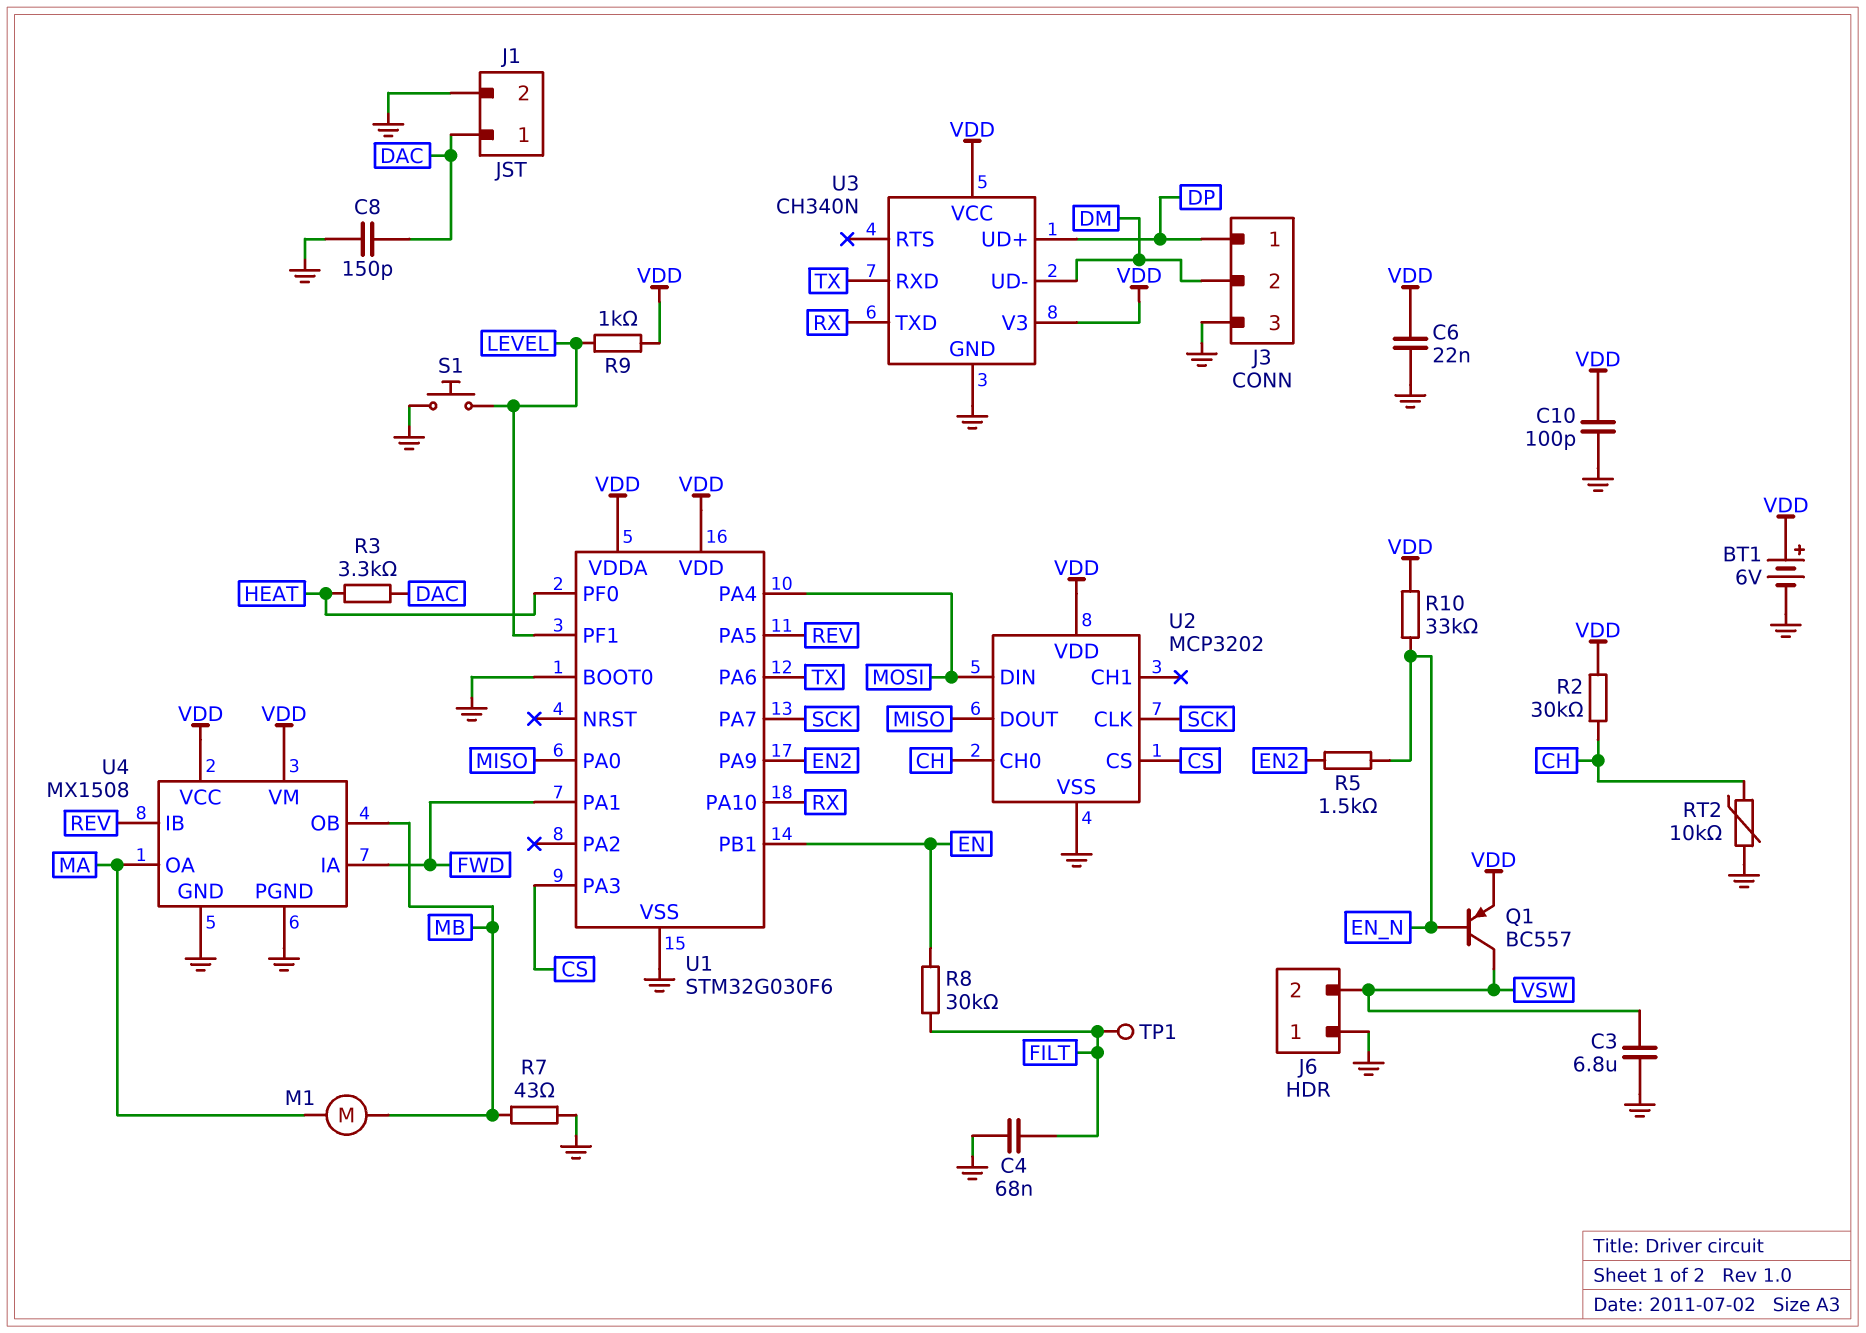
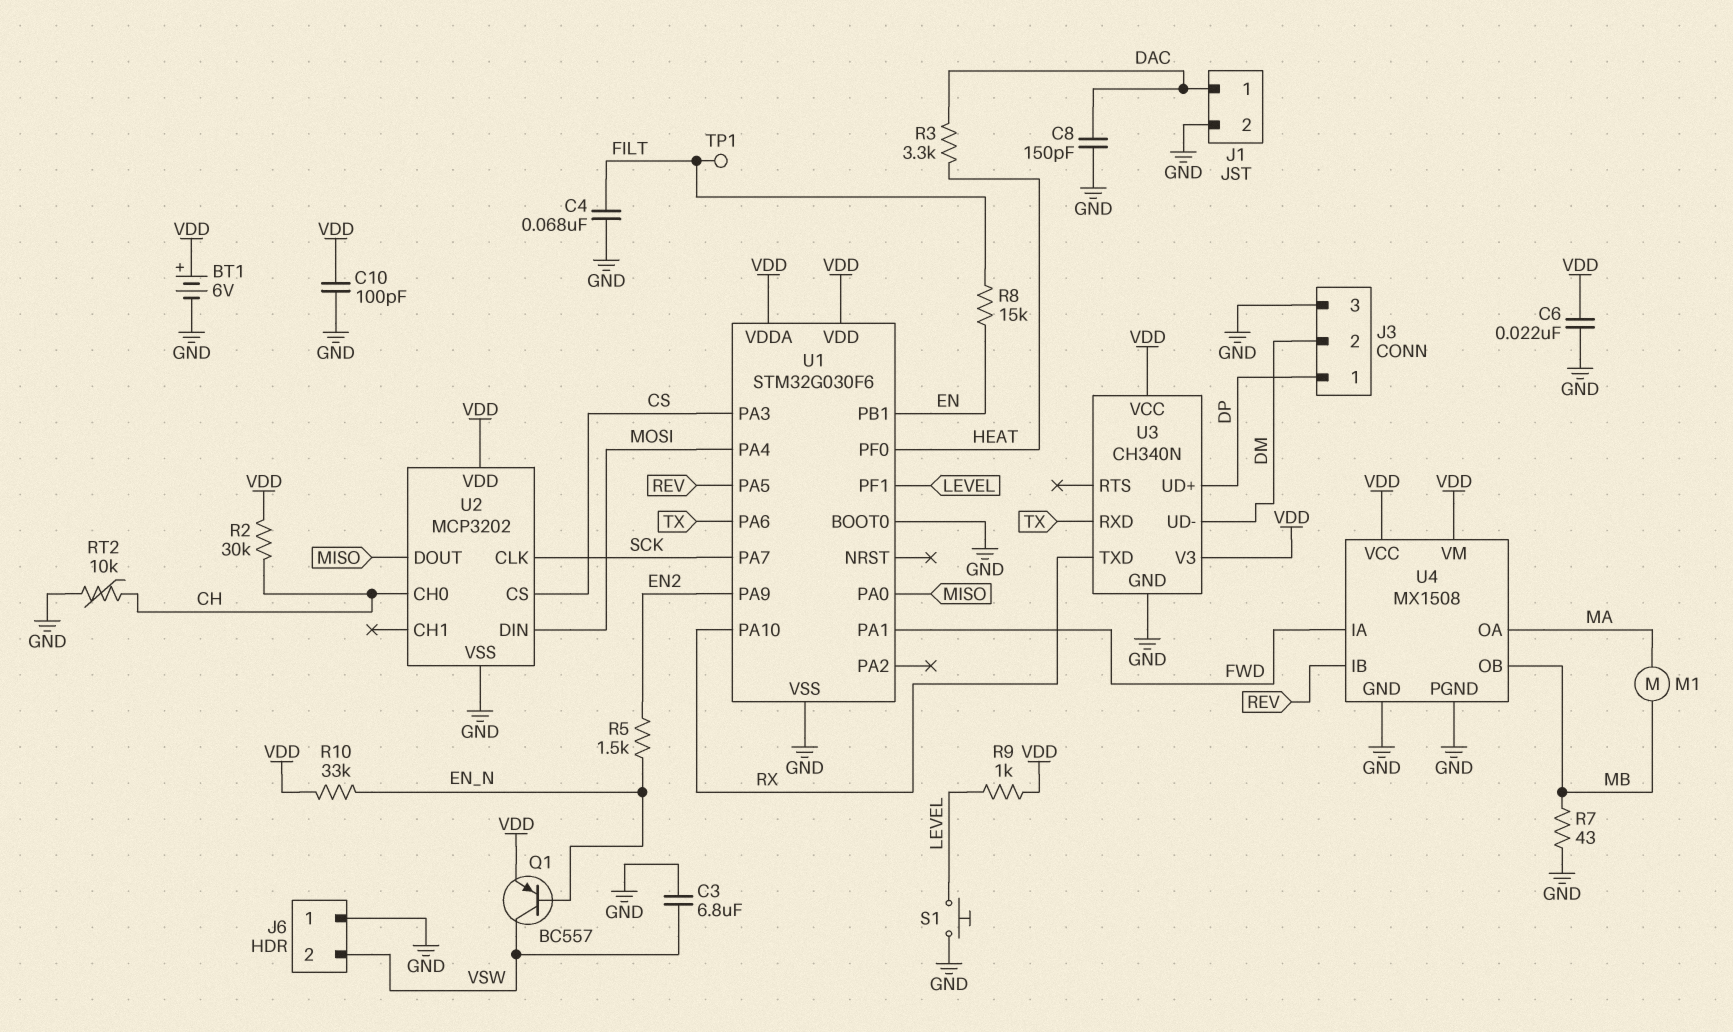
R8: 30k (EN, FILT) -> 15k (EN, FILT)

